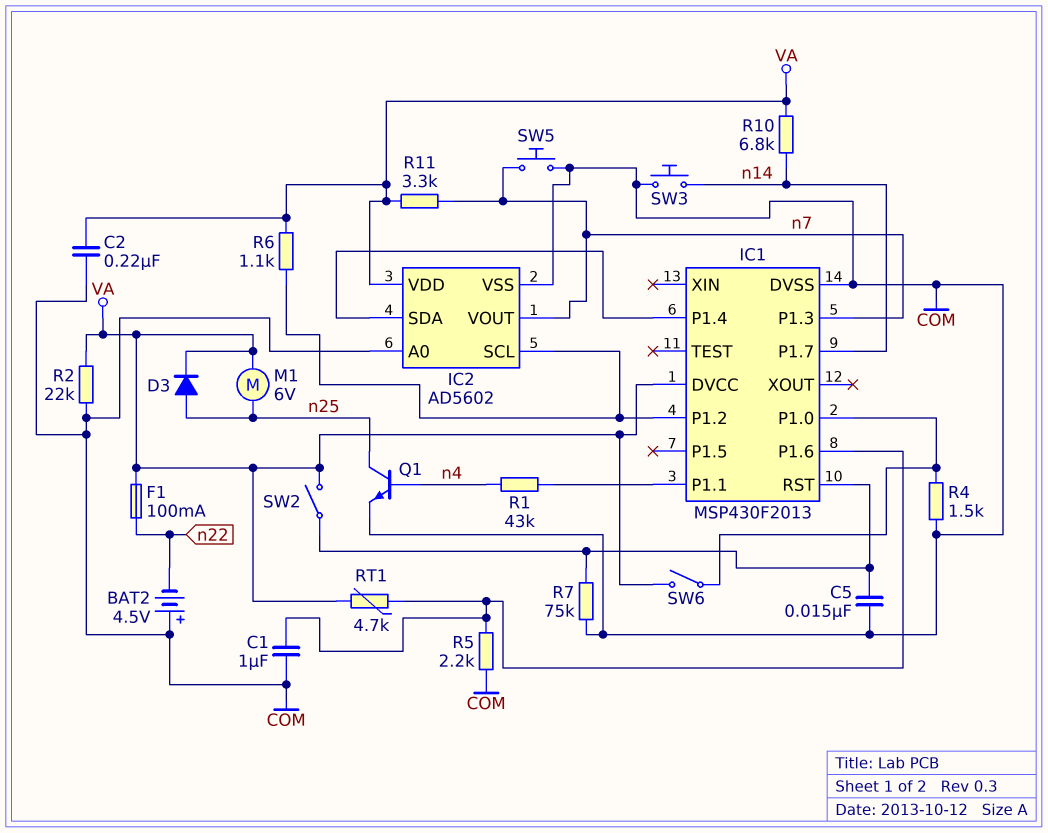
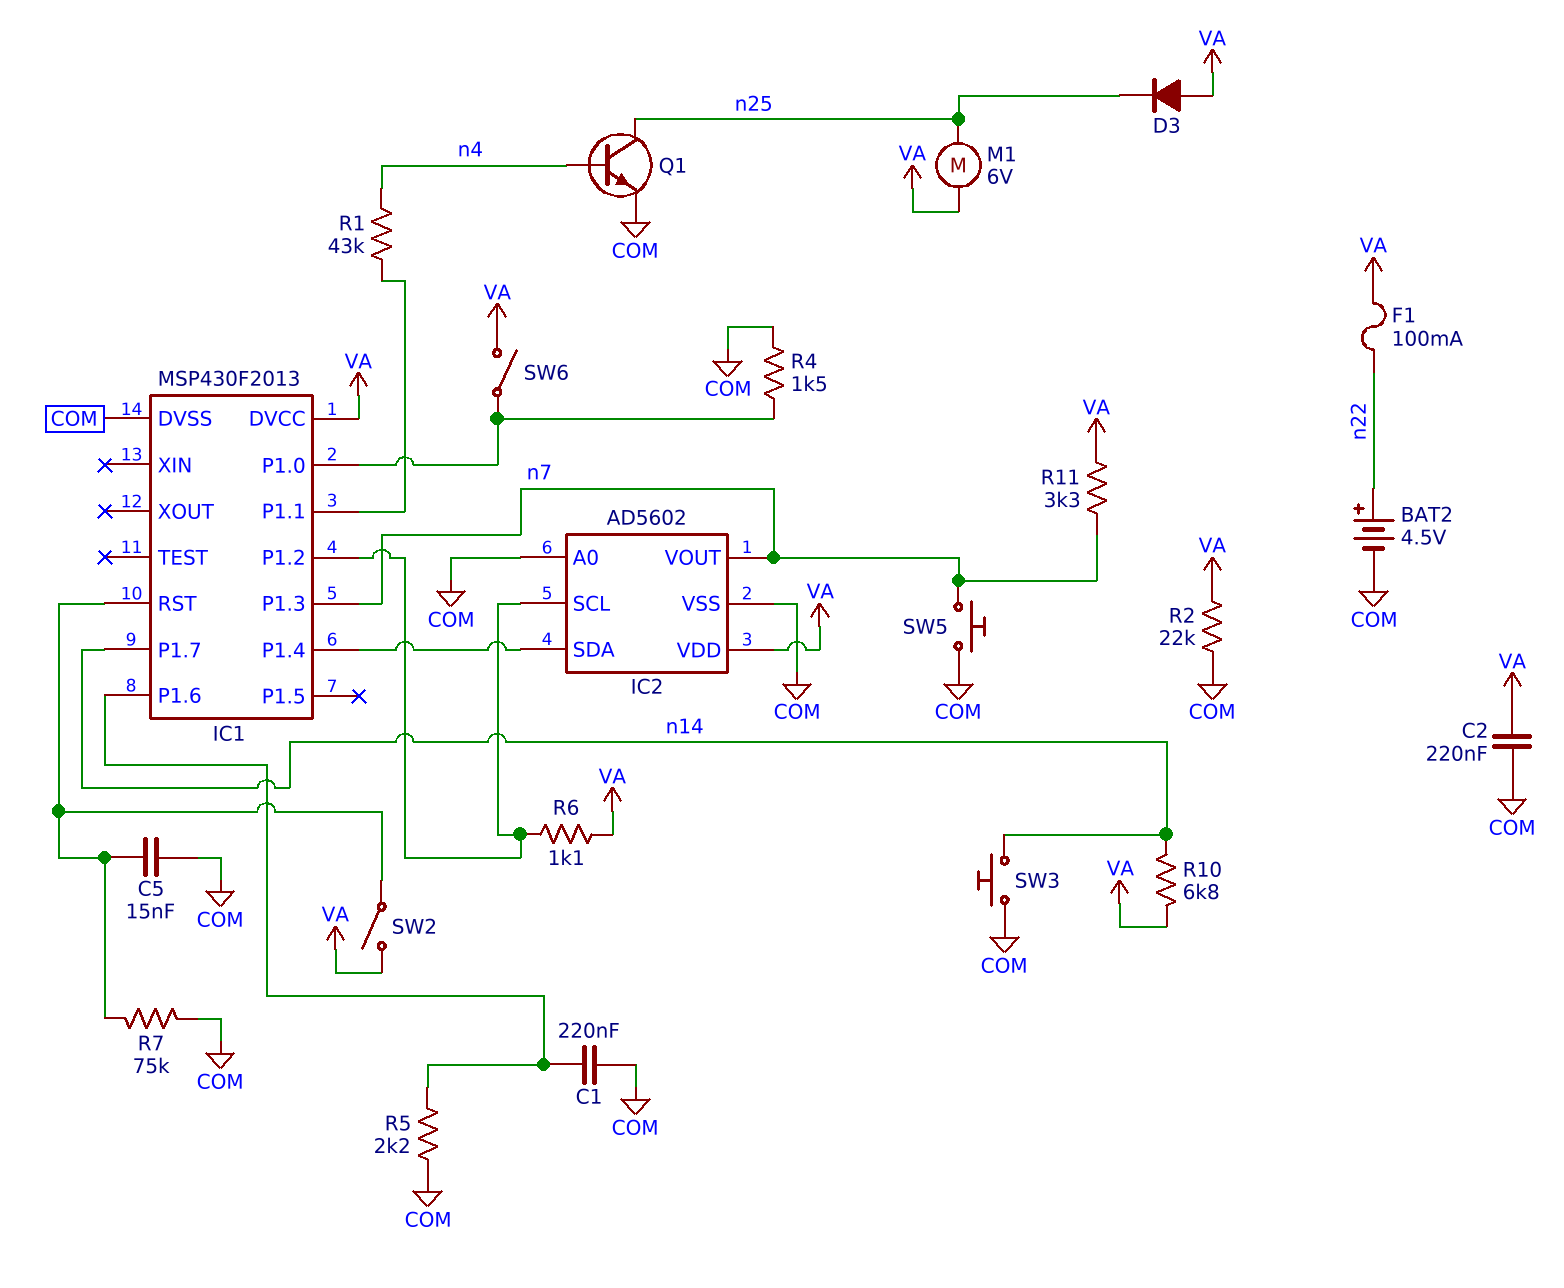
BAT2: 4.5V (plus COM, minus n22) -> 4.5V (plus n22, minus COM)
C1: 1uF (COM, IC1/P1.6) -> 220nF (COM, IC1/P1.6)
D3: diode (A n25, K VA) -> diode (A VA, K n25)
RT1: 4.7k (IC1/P1.6, VA) -> none

